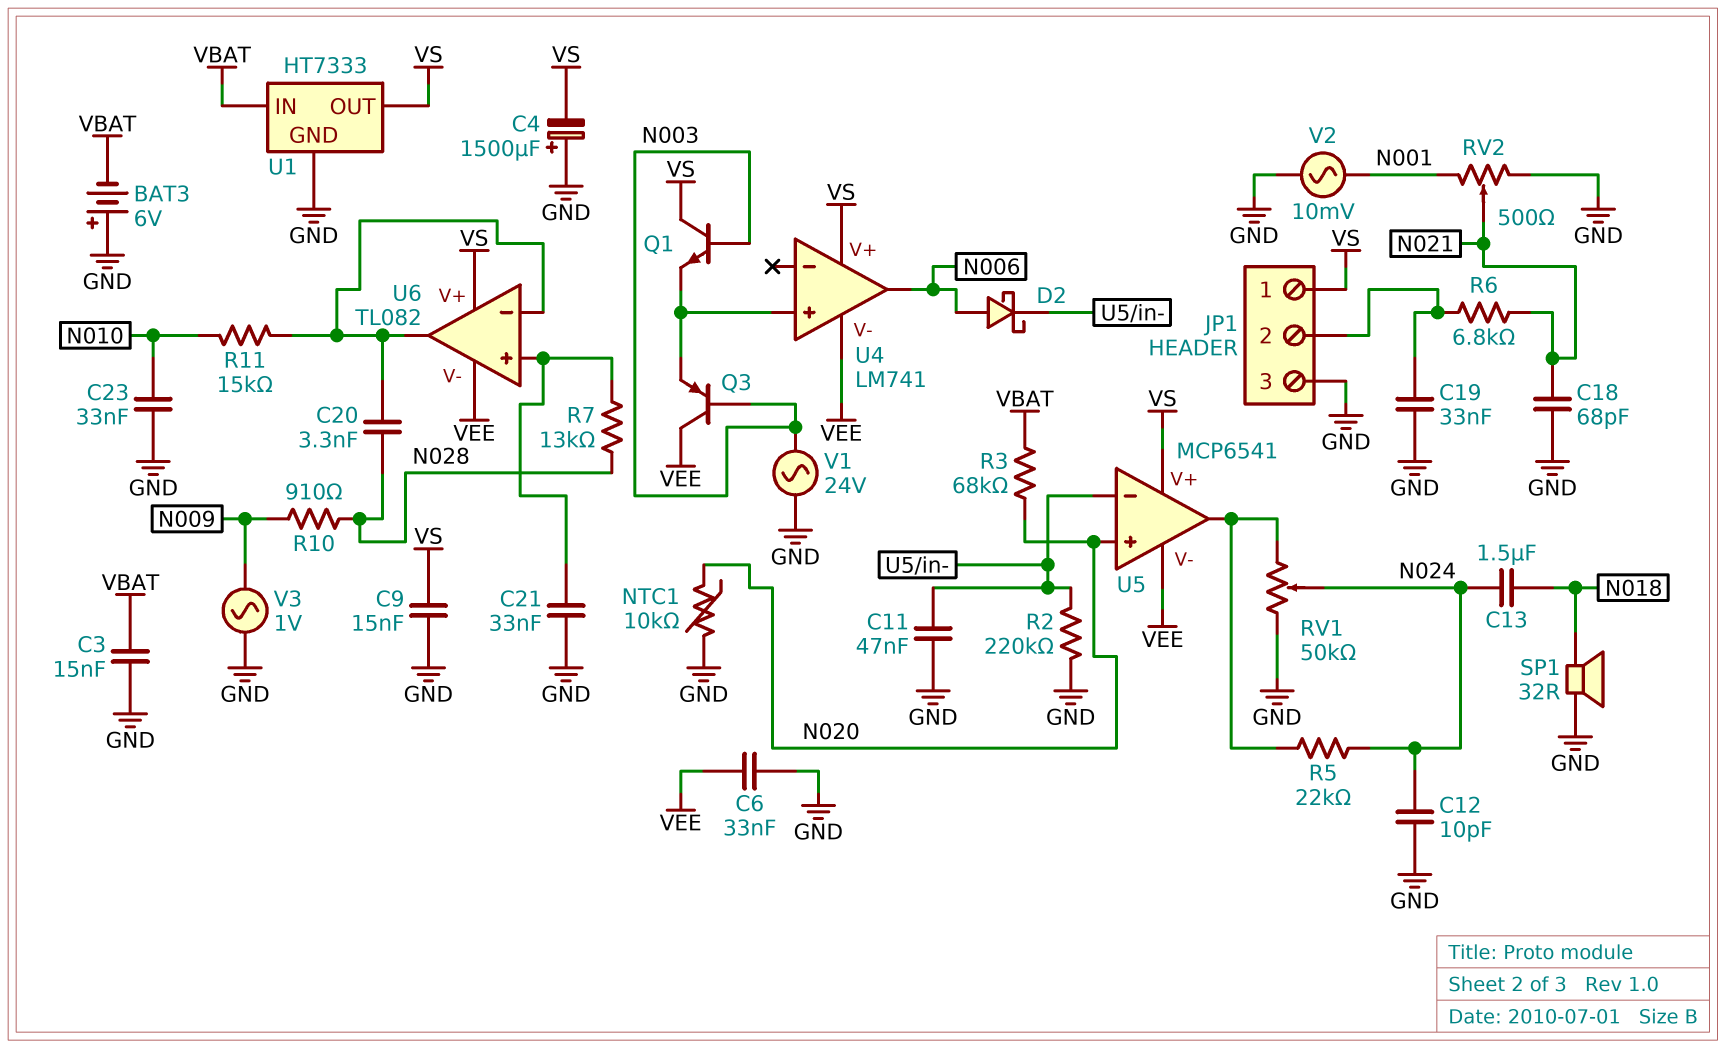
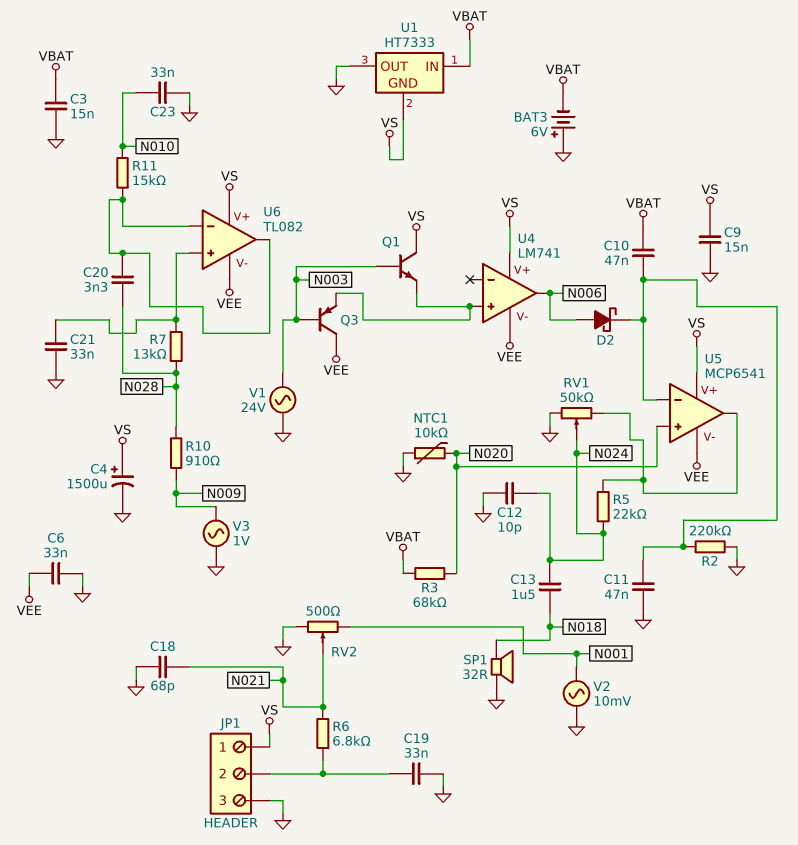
C4: 1500uF (plus GND, minus VS) -> 1500uF (plus VS, minus GND)
C10: none -> 47nF (U5/in-, VBAT)
U1 pin GND: GND -> VS
U1 pin OUT: VS -> GND

